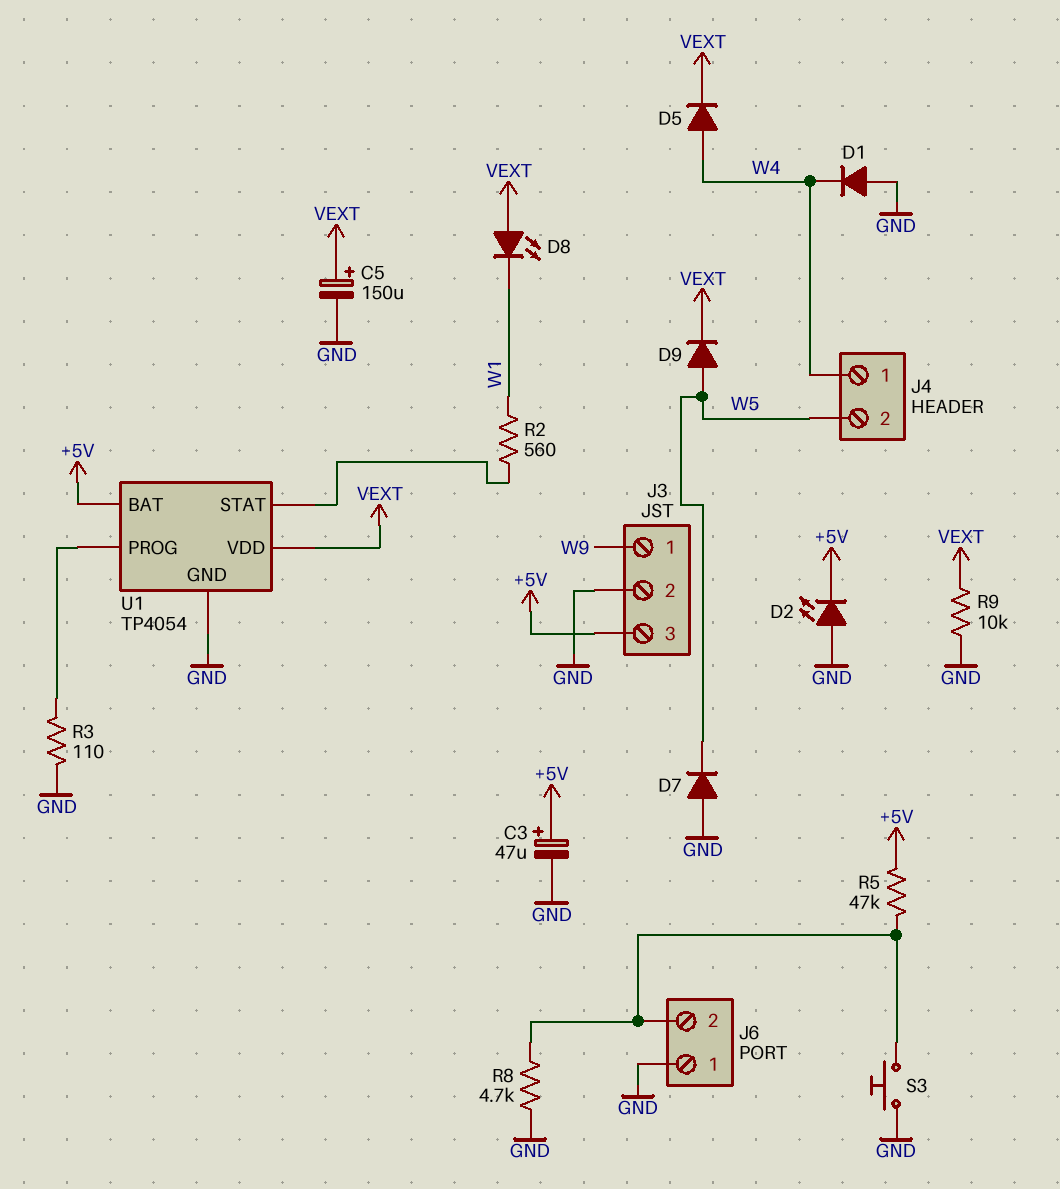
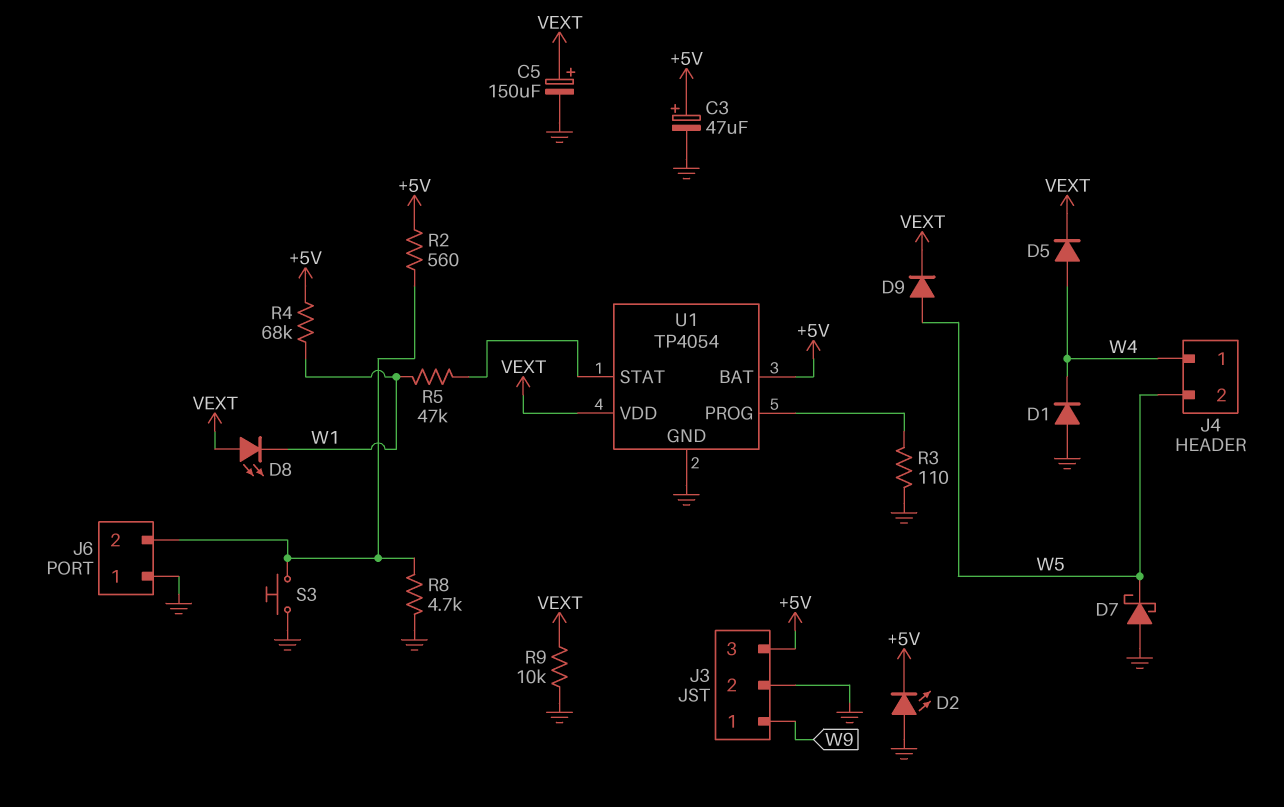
D7: diode (A GND, K W5) -> schottky (A GND, K W5)
R2: 560 (U1/STAT, W1) -> 560 (+5V, J6/2)
R4: none -> 68k (+5V, W1)
R5: 47k (+5V, J6/2) -> 47k (U1/STAT, W1)

